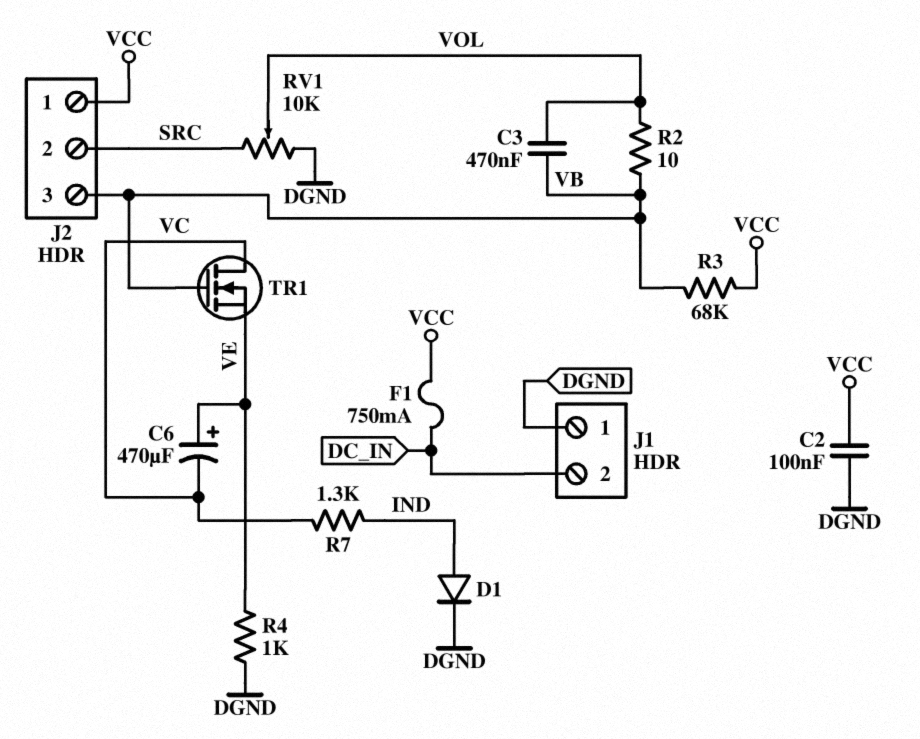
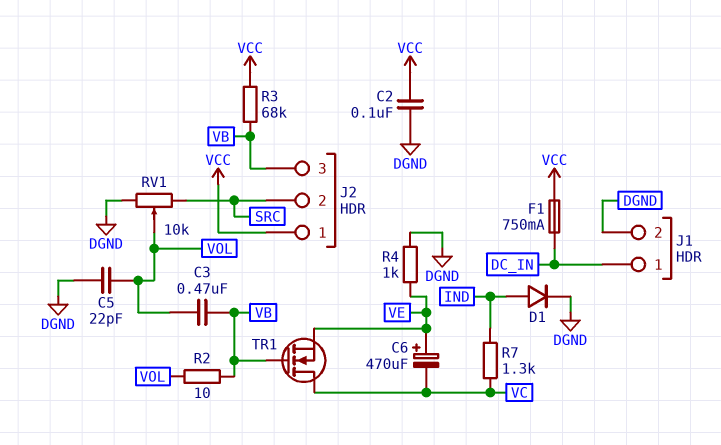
C5: none -> 22pF (DGND, VOL)
J1 pin 1: DGND -> DC_IN
J1 pin 2: DC_IN -> DGND

